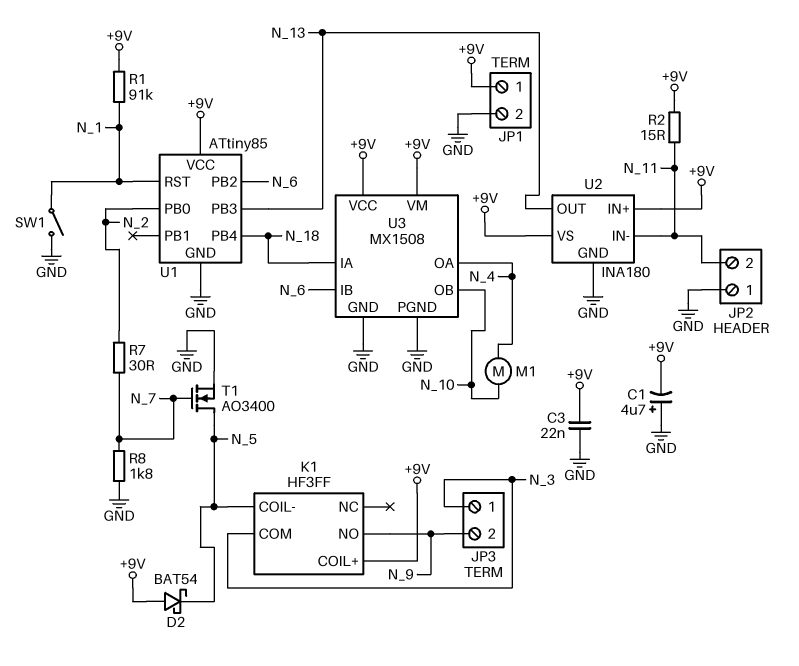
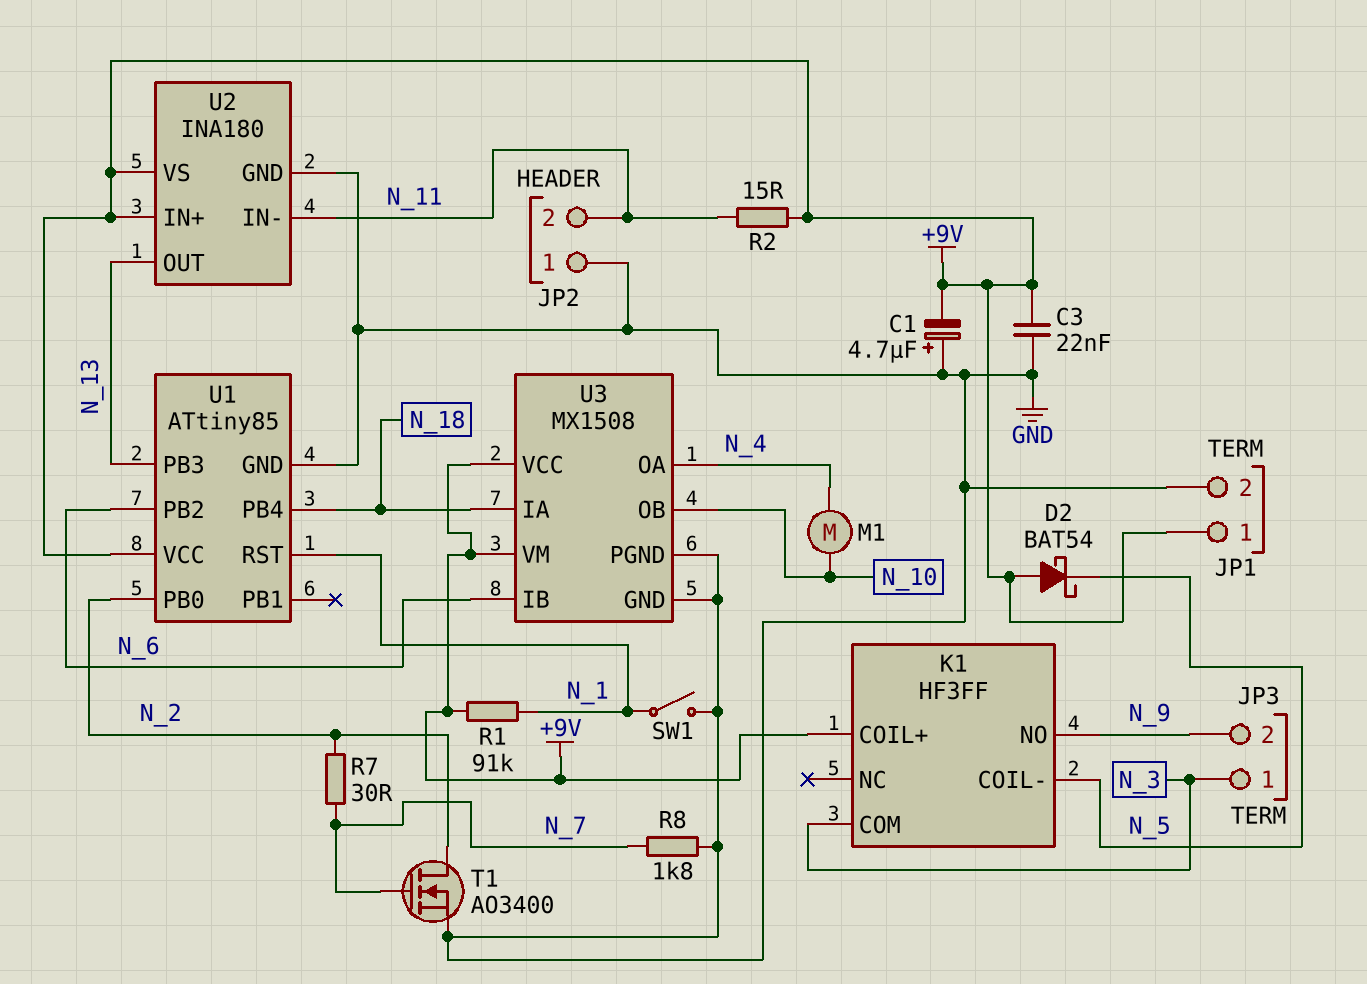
T1: NMOS AO3400 (G N_7, D N_5, S GND) -> NMOS AO3400 (G N_7, D N_2, S GND)

